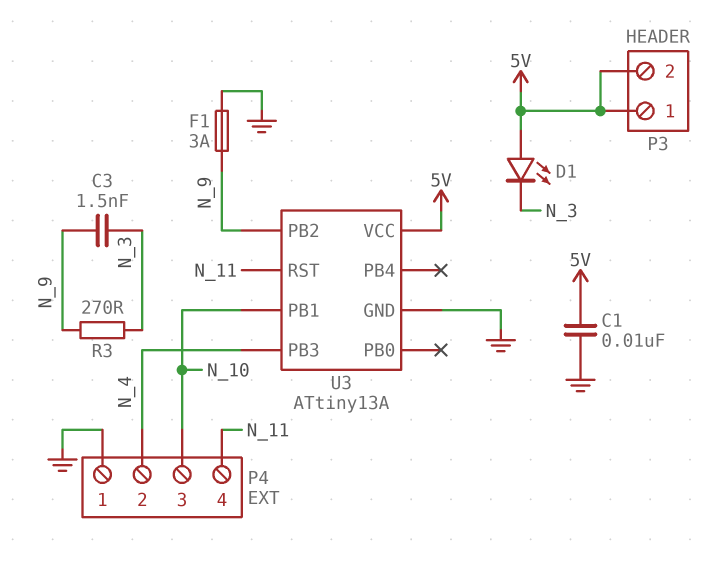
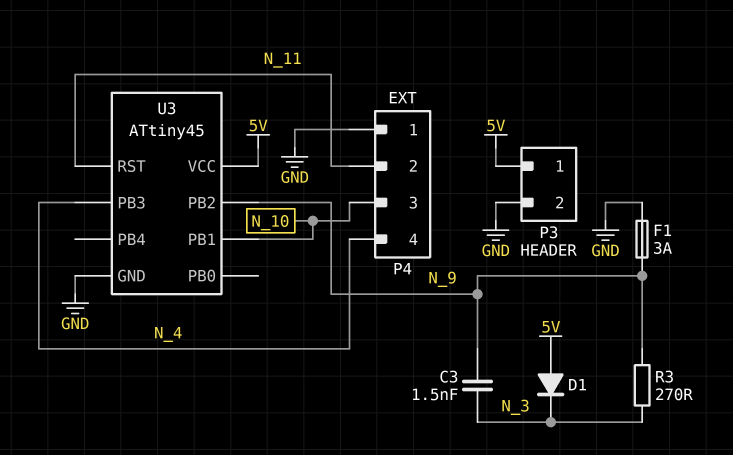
C1: 10nF (5V, GND) -> none
D1: LED (A 5V, K N_3) -> diode (A 5V, K N_3)
P3 pin 2: 5V -> GND
P4 pin 2: N_4 -> N_11
P4 pin 4: N_11 -> N_4
U3: ATtiny13A -> ATtiny45

